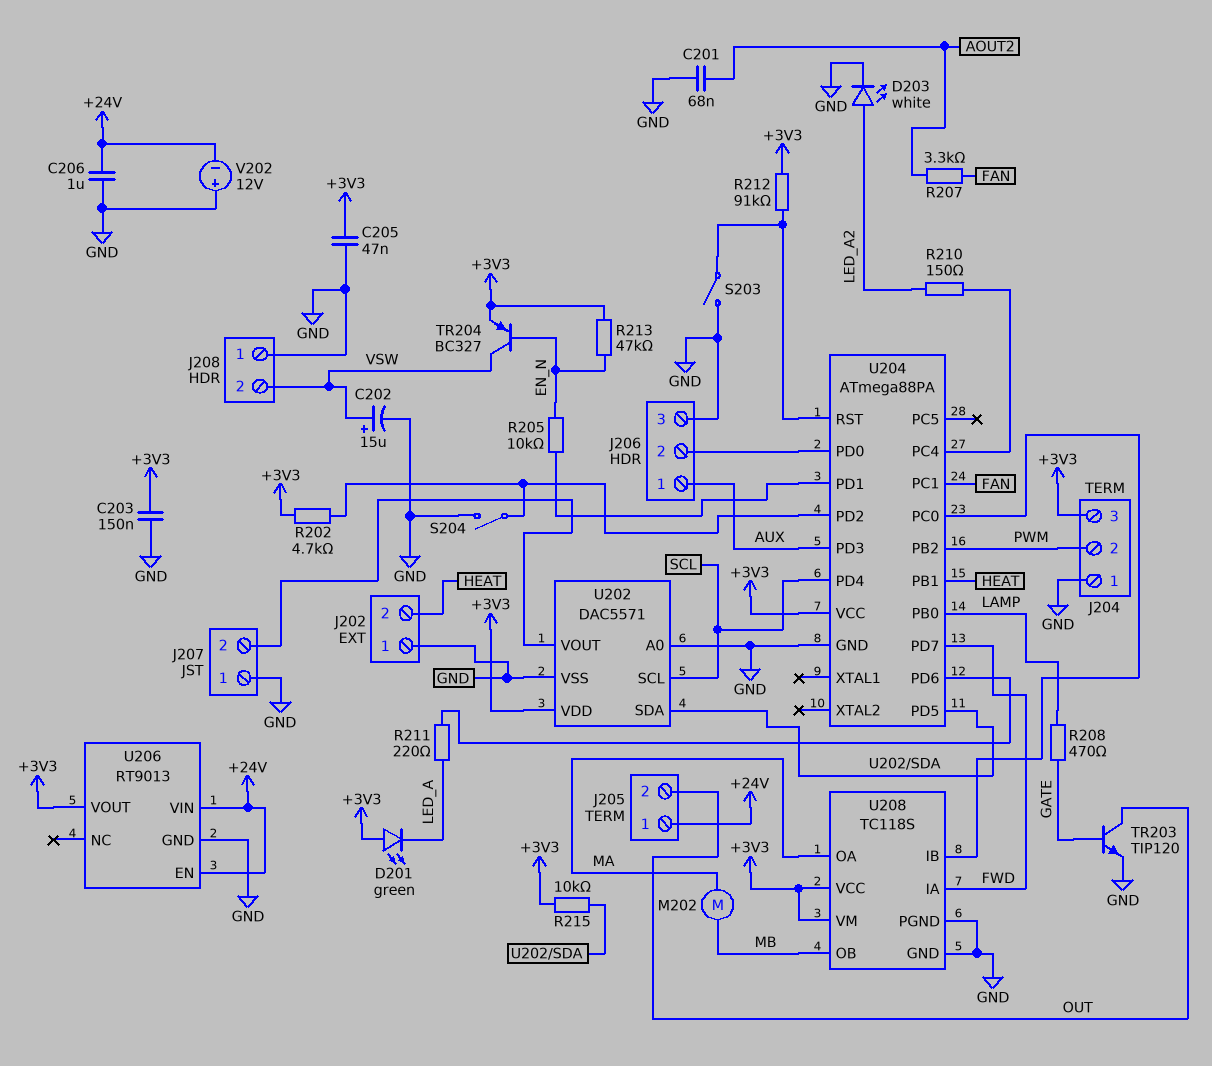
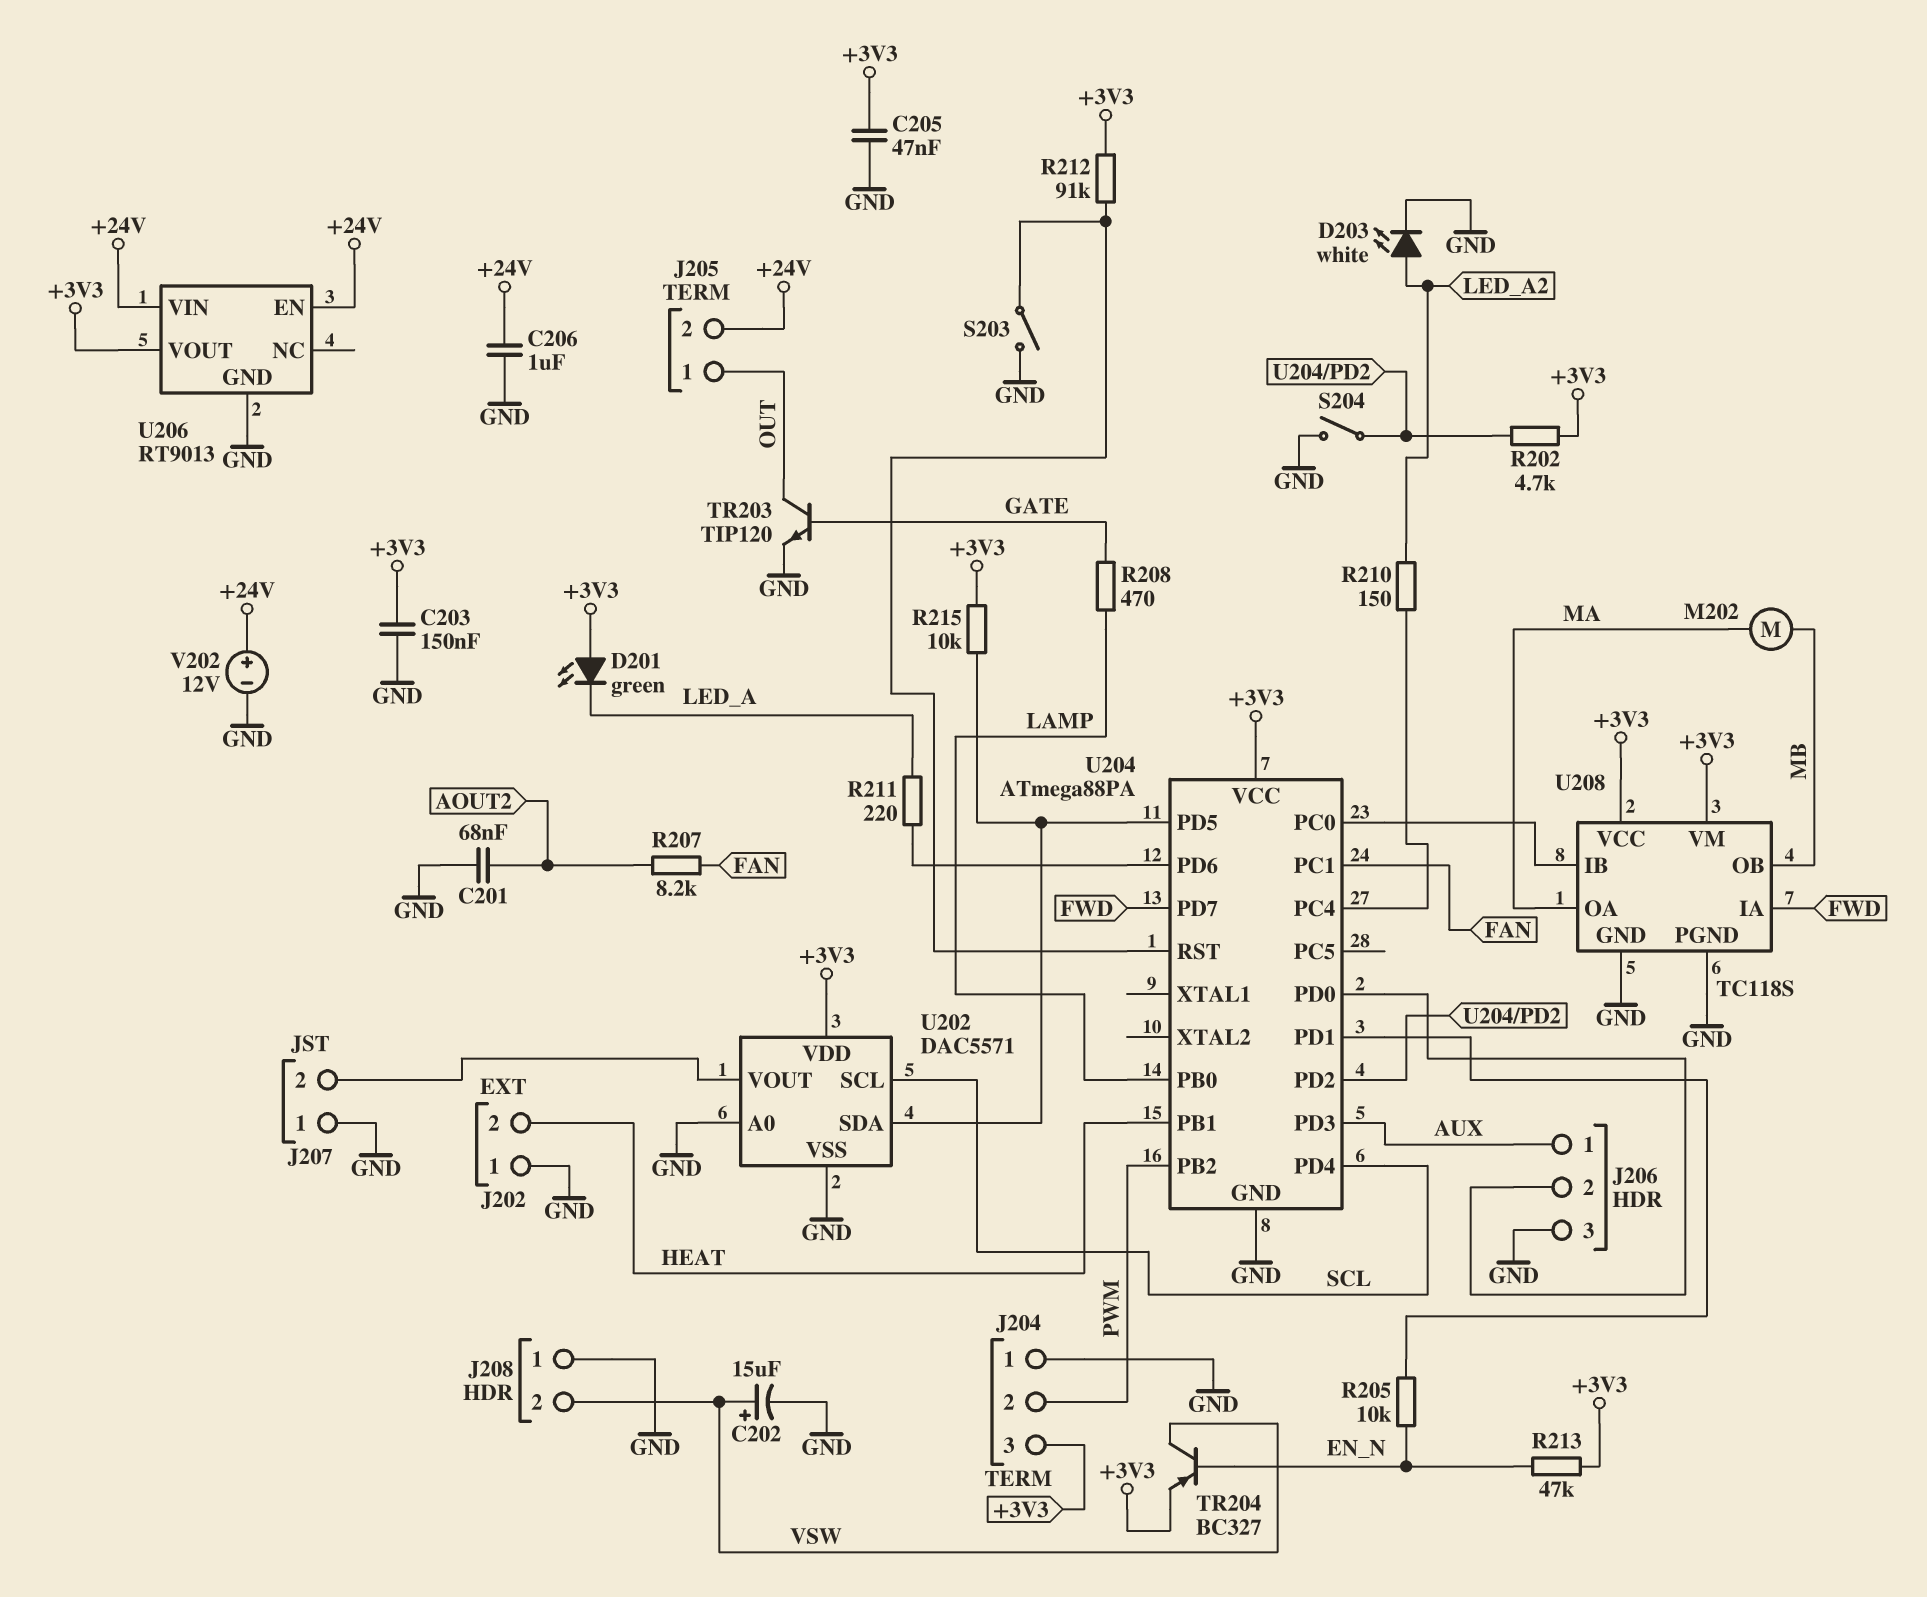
J205 pin 1: +24V -> OUT
J205 pin 2: OUT -> +24V
R207: 3.3k (AOUT2, FAN) -> 8.2k (AOUT2, FAN)
V202: 12V (plus GND, minus +24V) -> 12V (plus +24V, minus GND)

